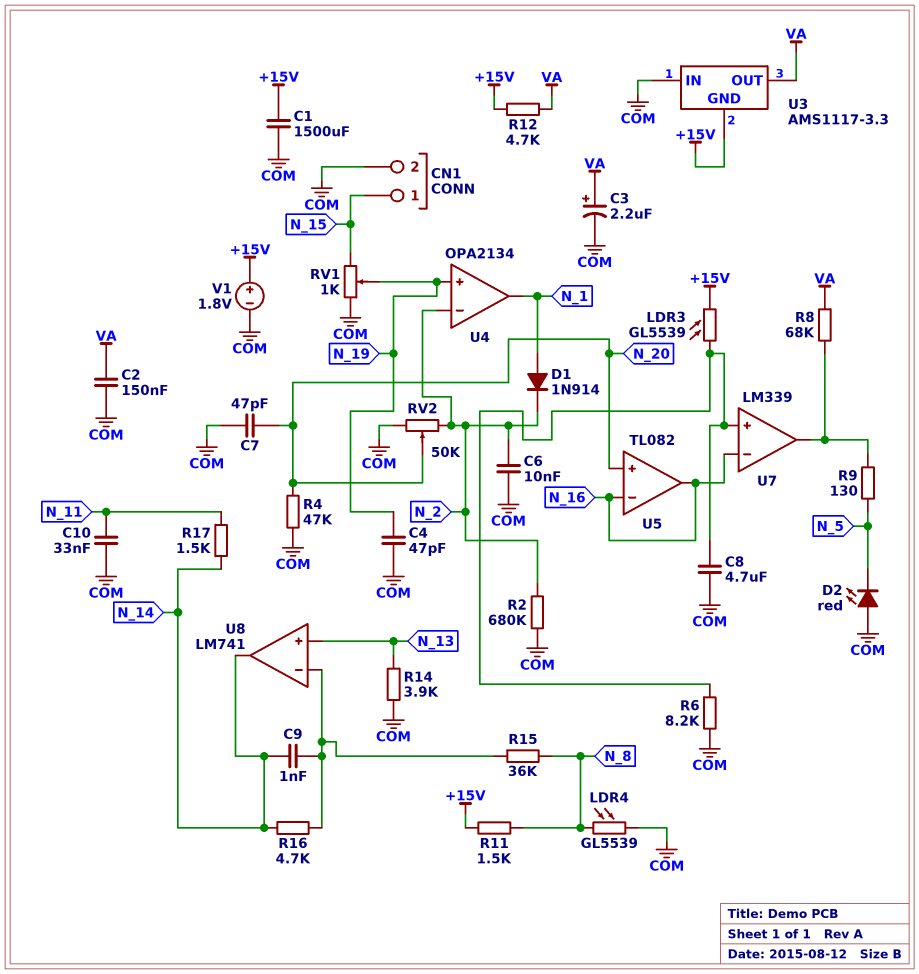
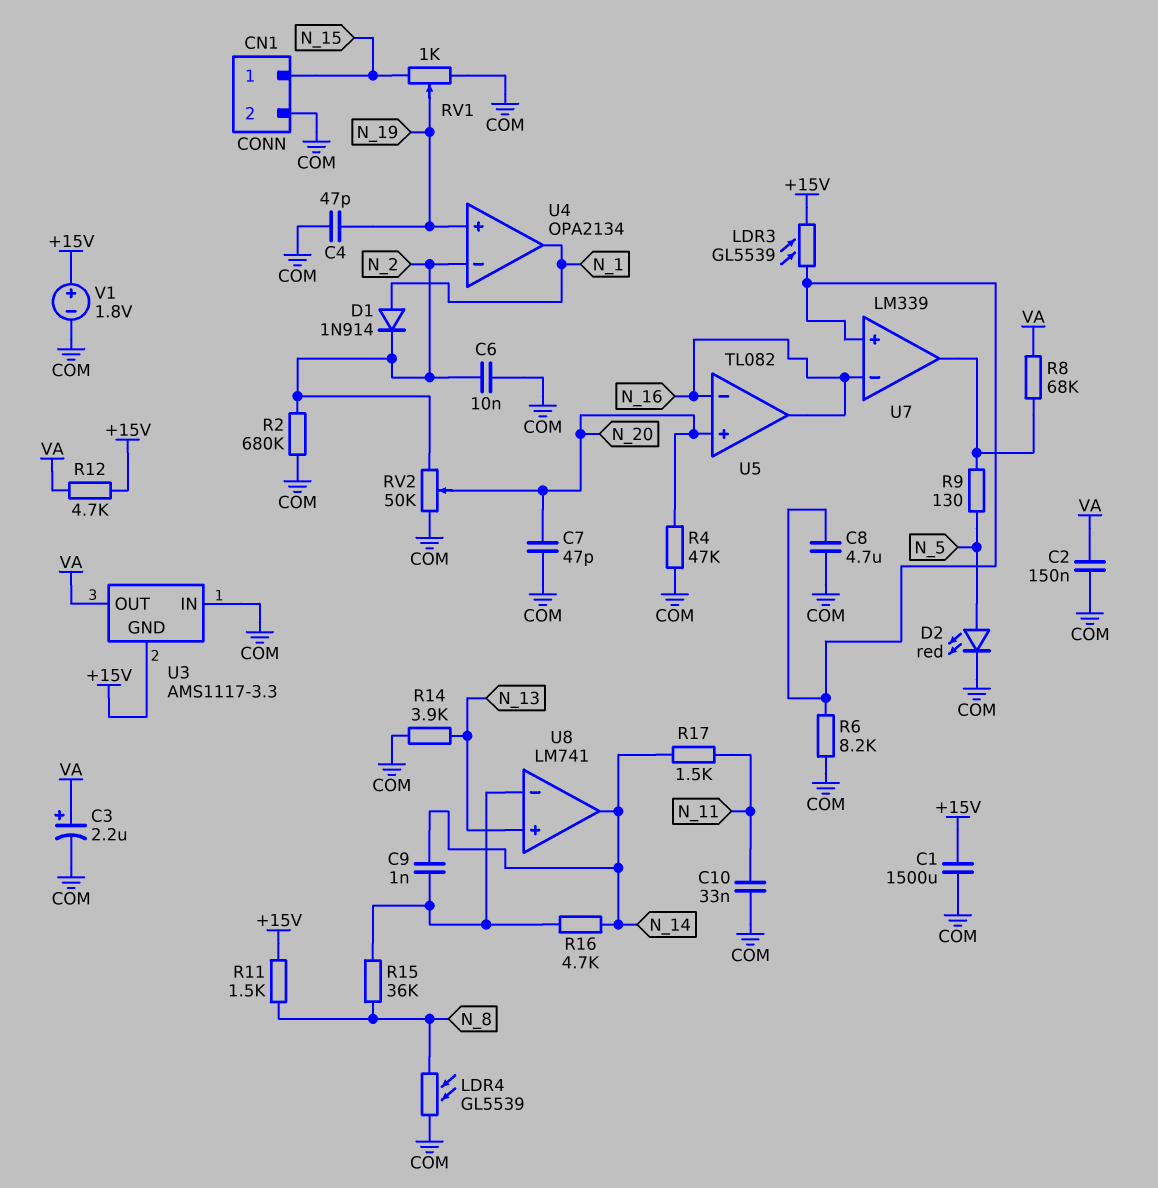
D2: LED red (A COM, K N_5) -> LED red (A N_5, K COM)

